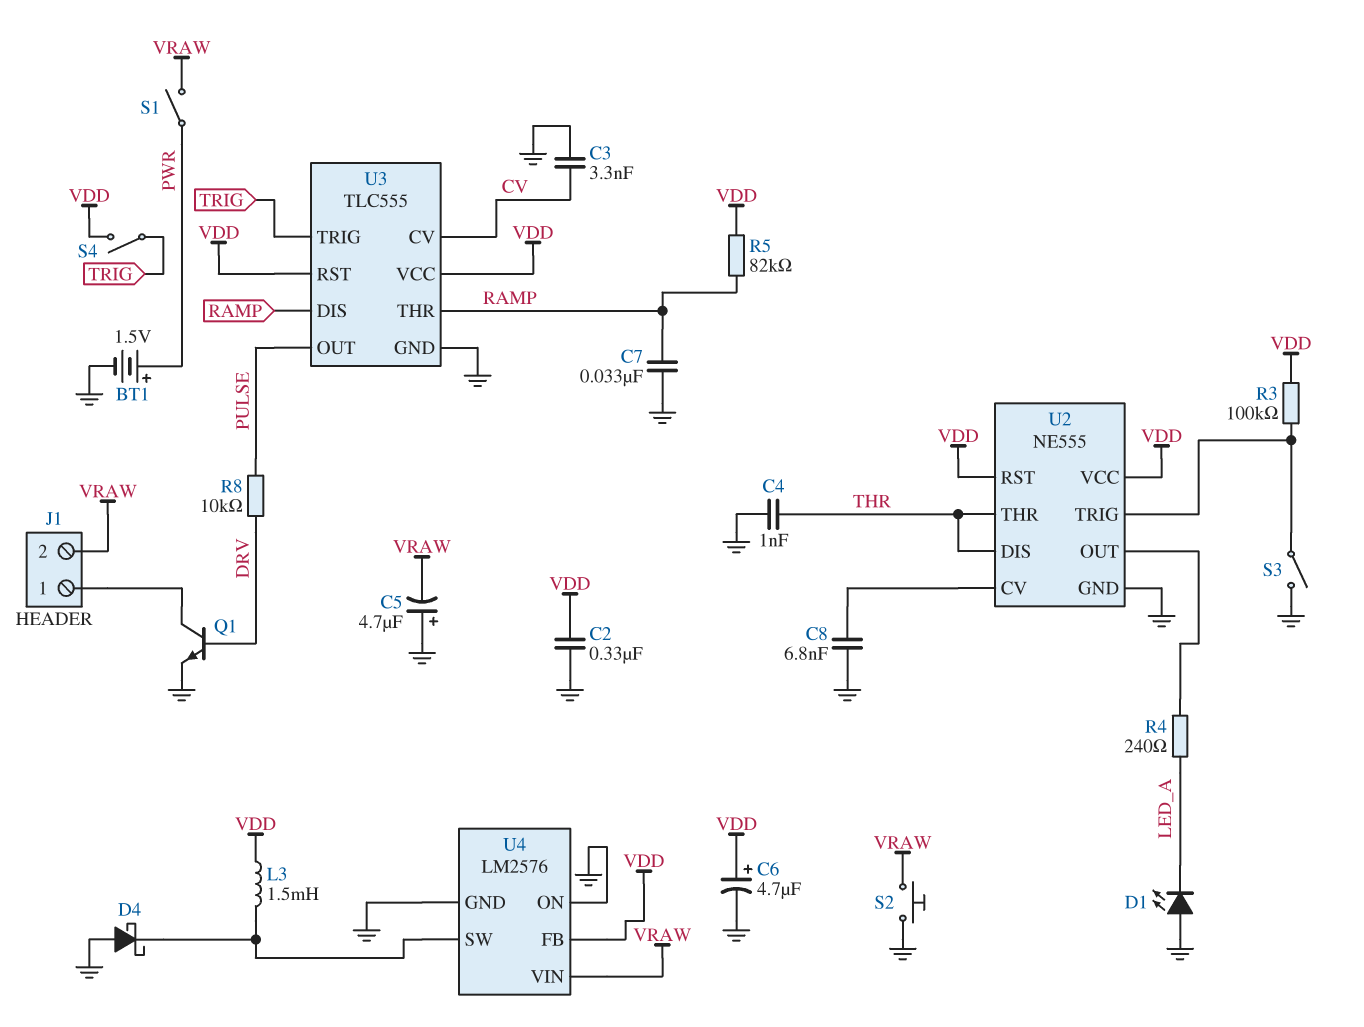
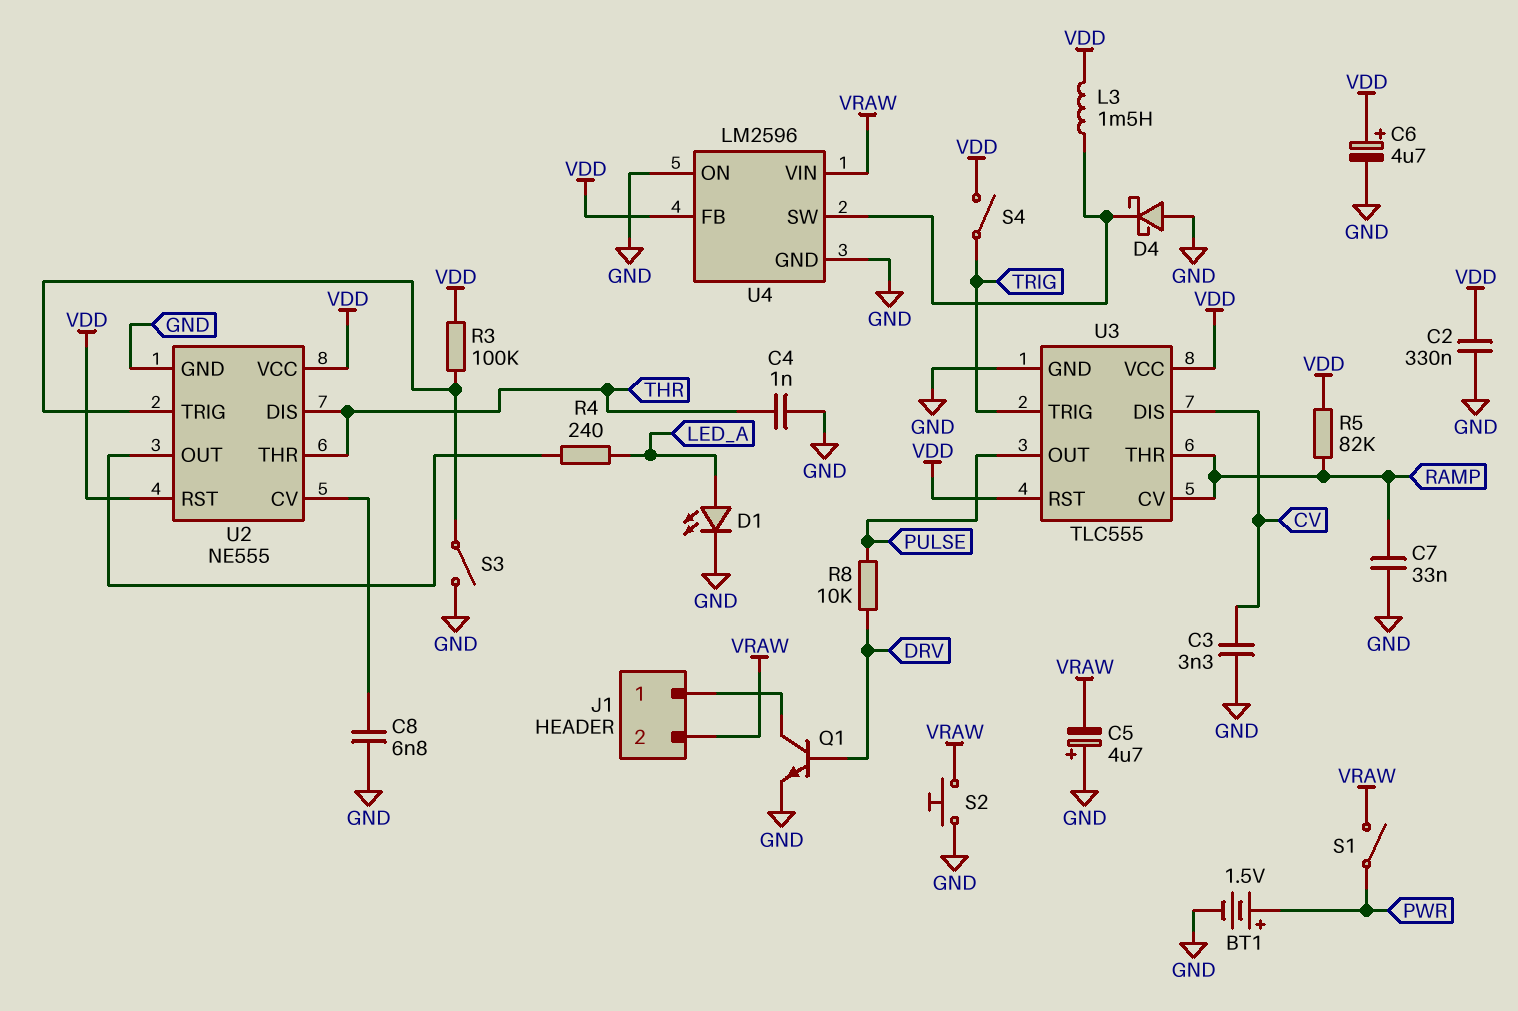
D1: LED (A GND, K LED_A) -> LED (A LED_A, K GND)
U3 pin CV: CV -> RAMP
U3 pin DIS: RAMP -> CV
U4: LM2576 -> LM2596

